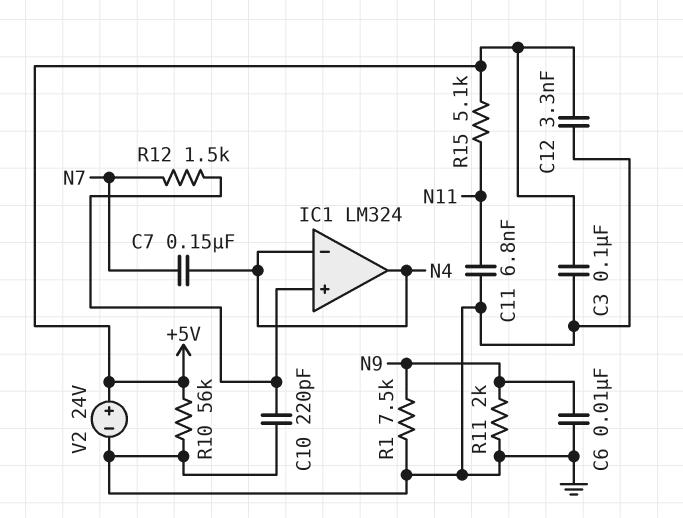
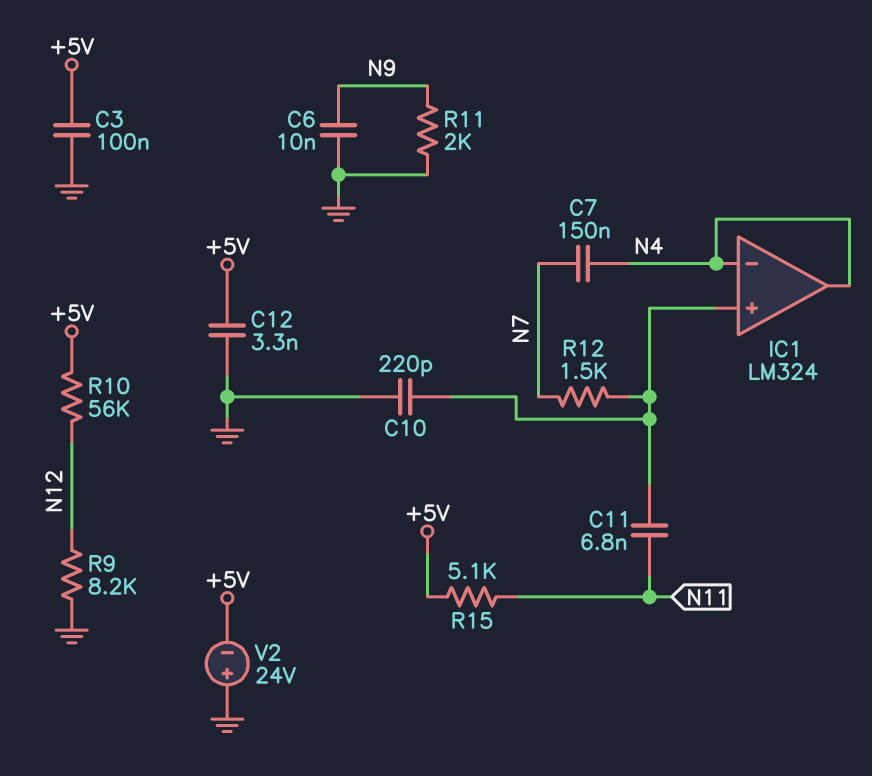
C11: 6.8nF (GND, N11) -> 6.8nF (IC1/in+, N11)
R1: 7.5k (GND, N9) -> none
R9: none -> 8.2k (GND, N12)
R10: 56k (+5V, GND) -> 56k (+5V, N12)
V2: 24V (plus +5V, minus GND) -> 24V (plus GND, minus +5V)

